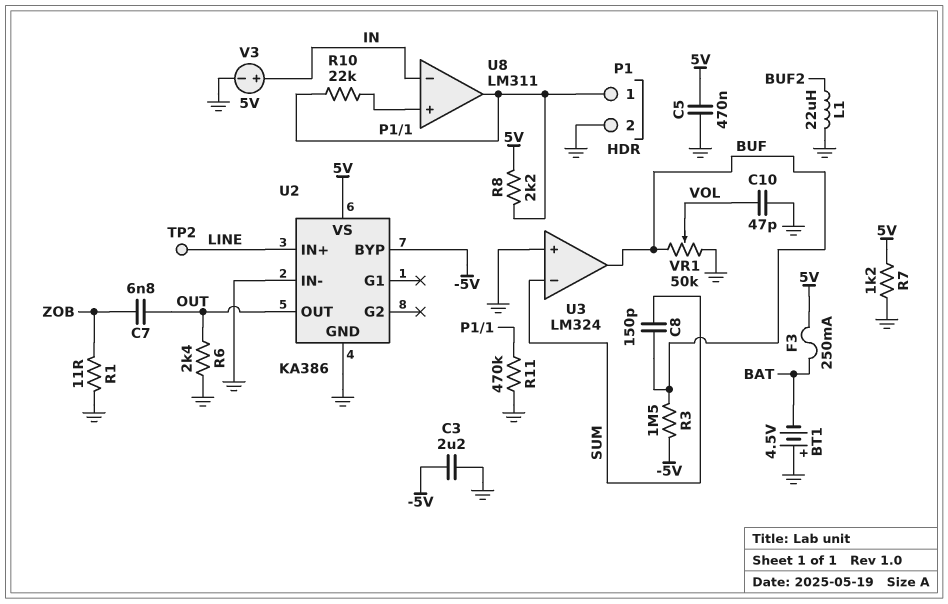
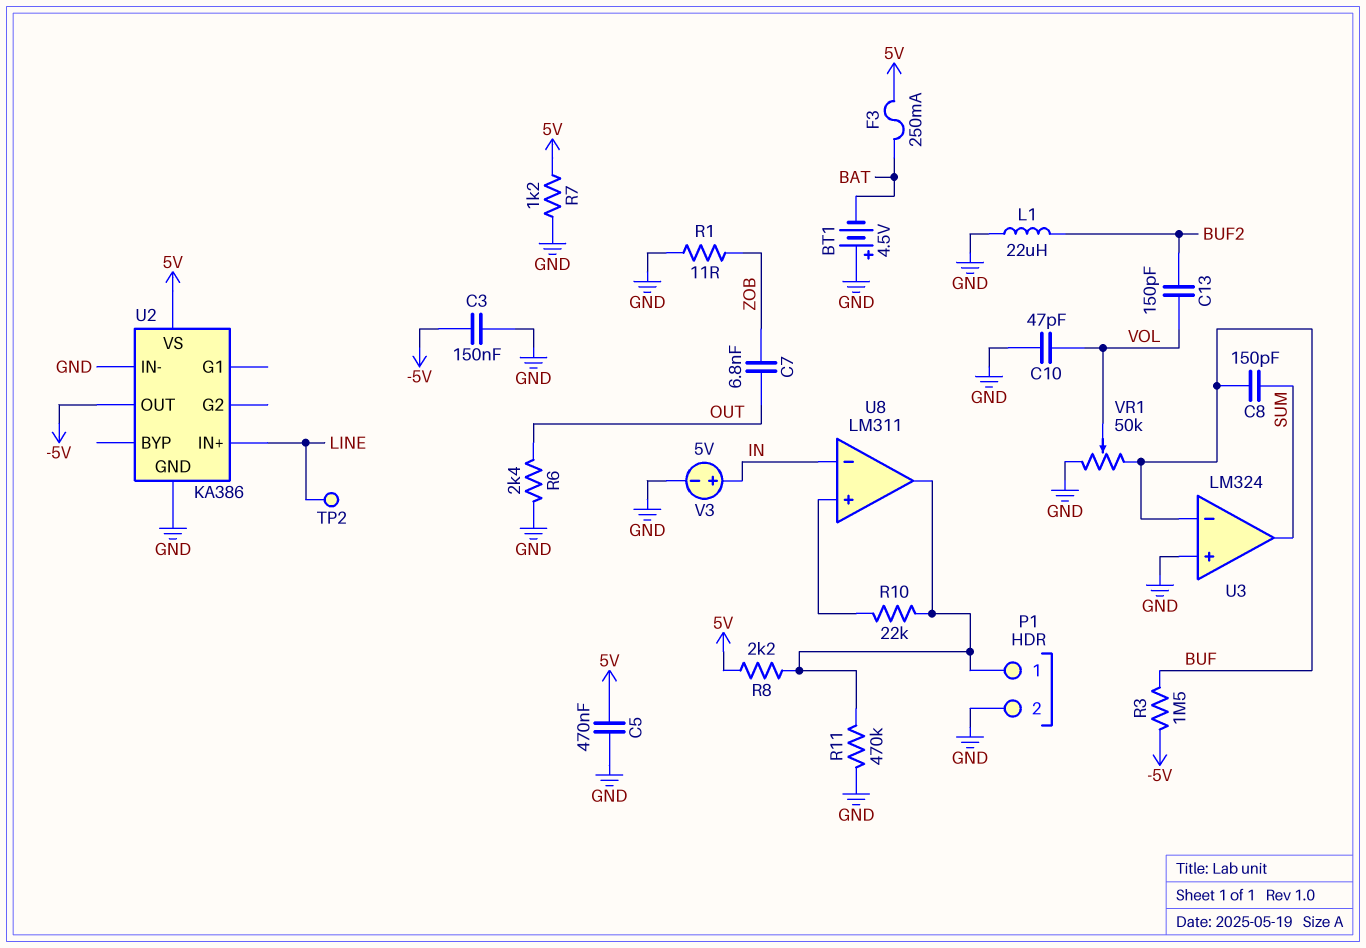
C3: 2.2uF (-5V, GND) -> 150nF (-5V, GND)
C13: none -> 150pF (BUF2, VOL)
U2 pin BYP: -5V -> none
U2 pin OUT: OUT -> -5V
U3 pin in-: SUM -> BUF
U3 pin out: BUF -> SUM

